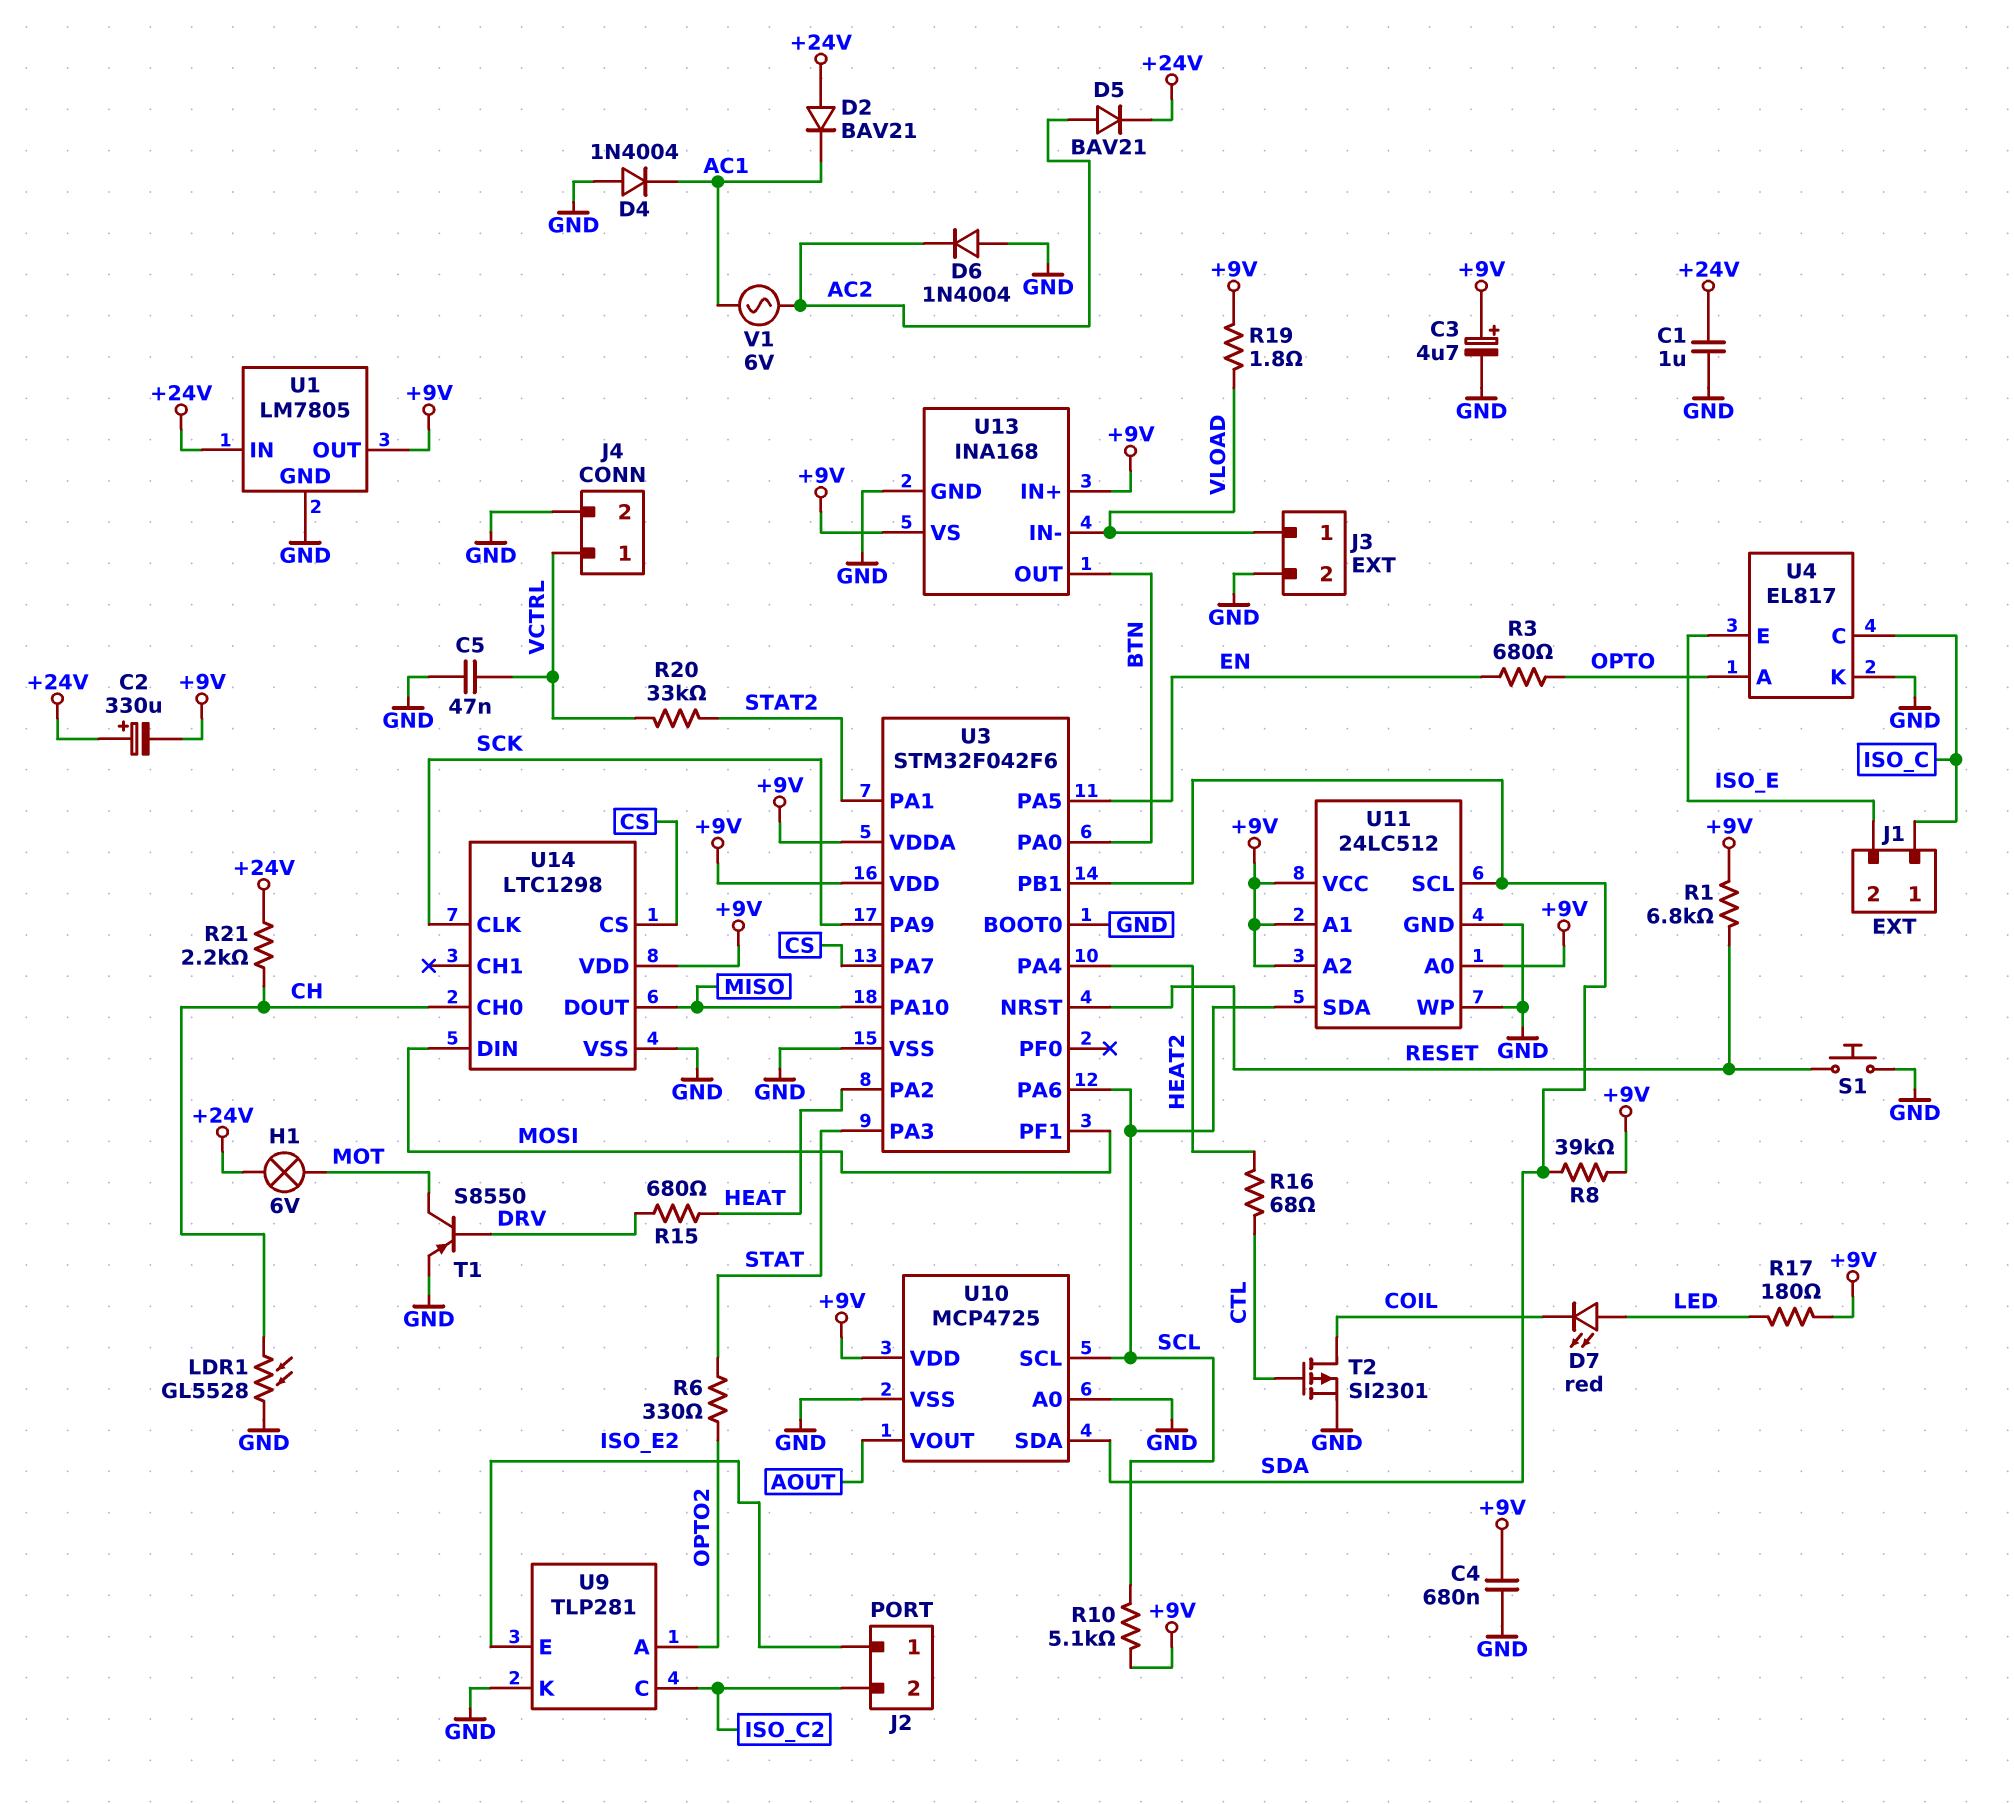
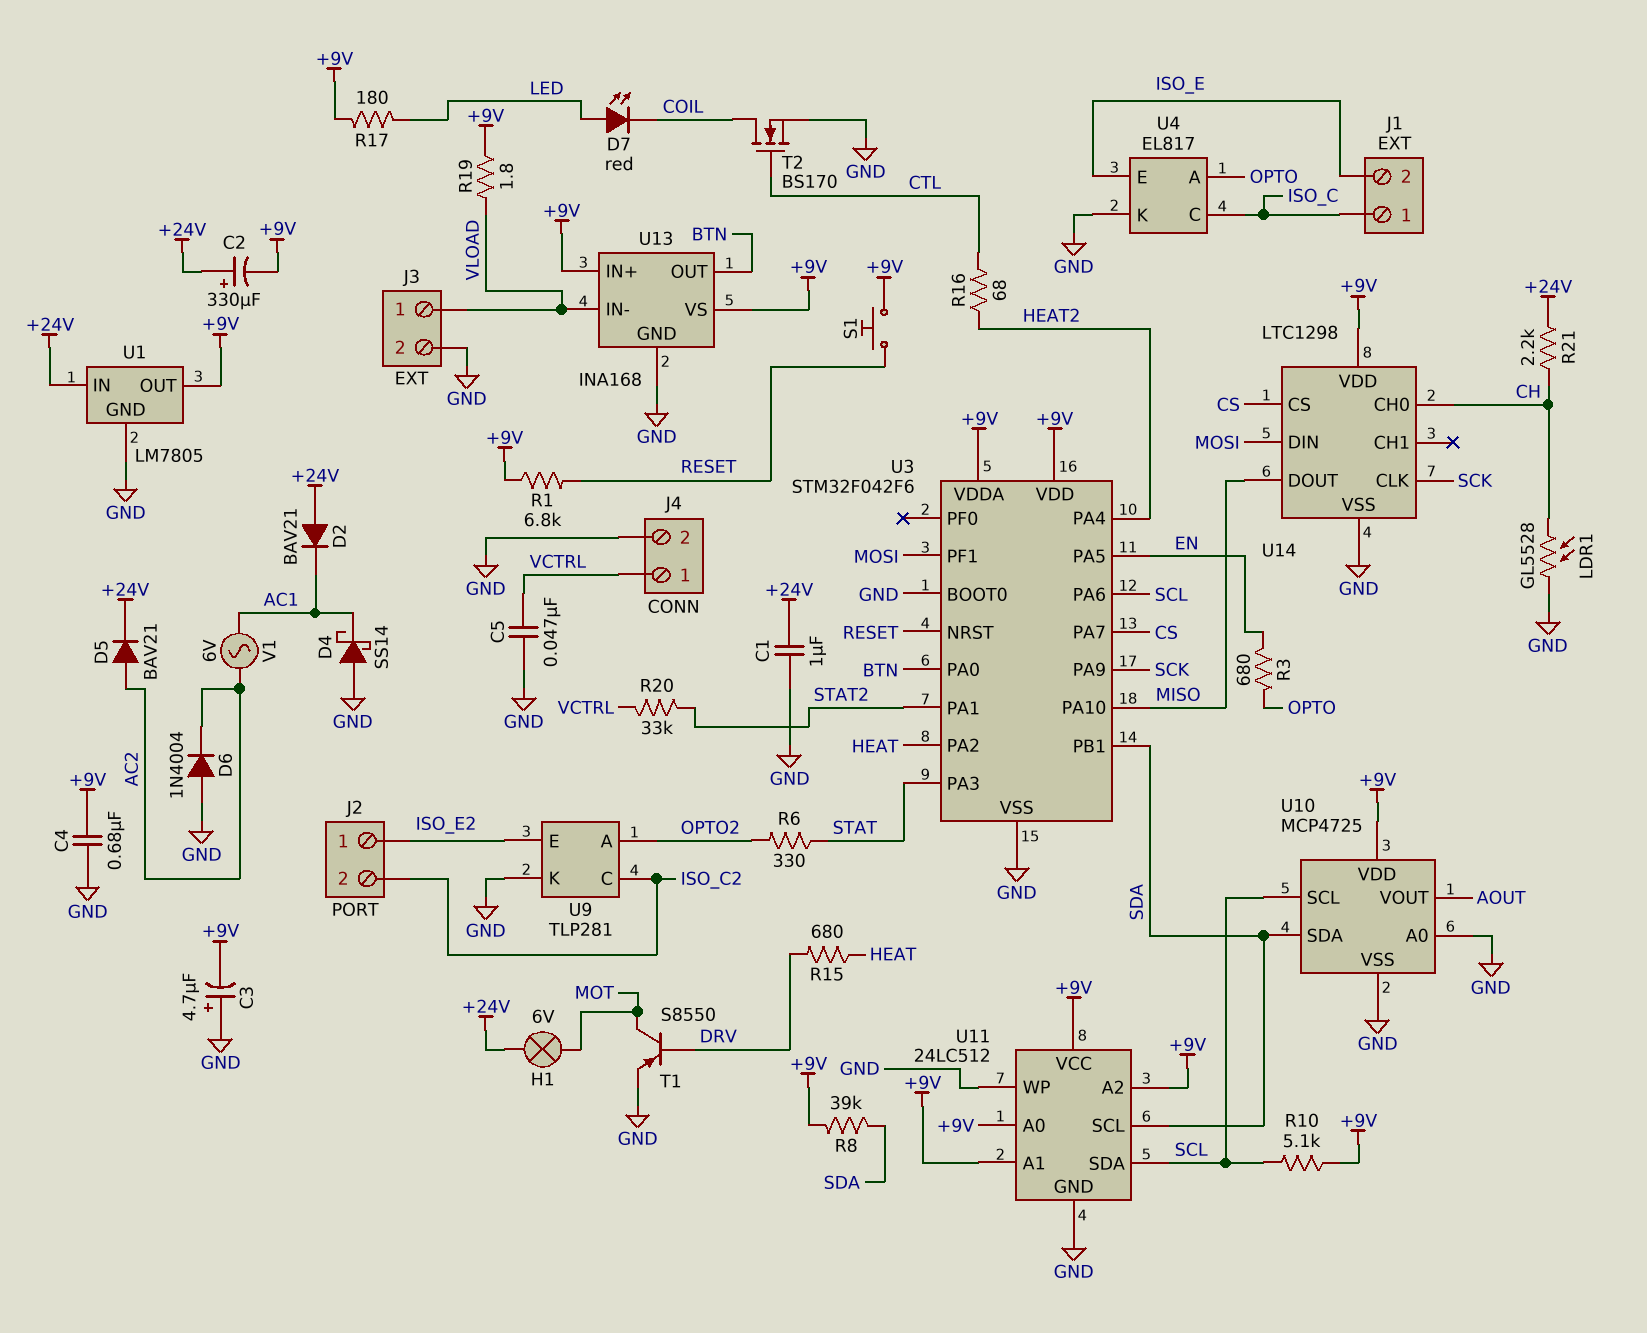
C3: 4.7uF (plus +9V, minus GND) -> 4.7uF (plus GND, minus +9V)
D4: diode 1N4004 (A GND, K AC1) -> schottky SS14 (A GND, K AC1)
S1: button (GND, RESET) -> button (+9V, RESET)
T2: PMOS SI2301 (G CTL, D COIL, S GND) -> NMOS BS170 (G CTL, D COIL, S GND)

